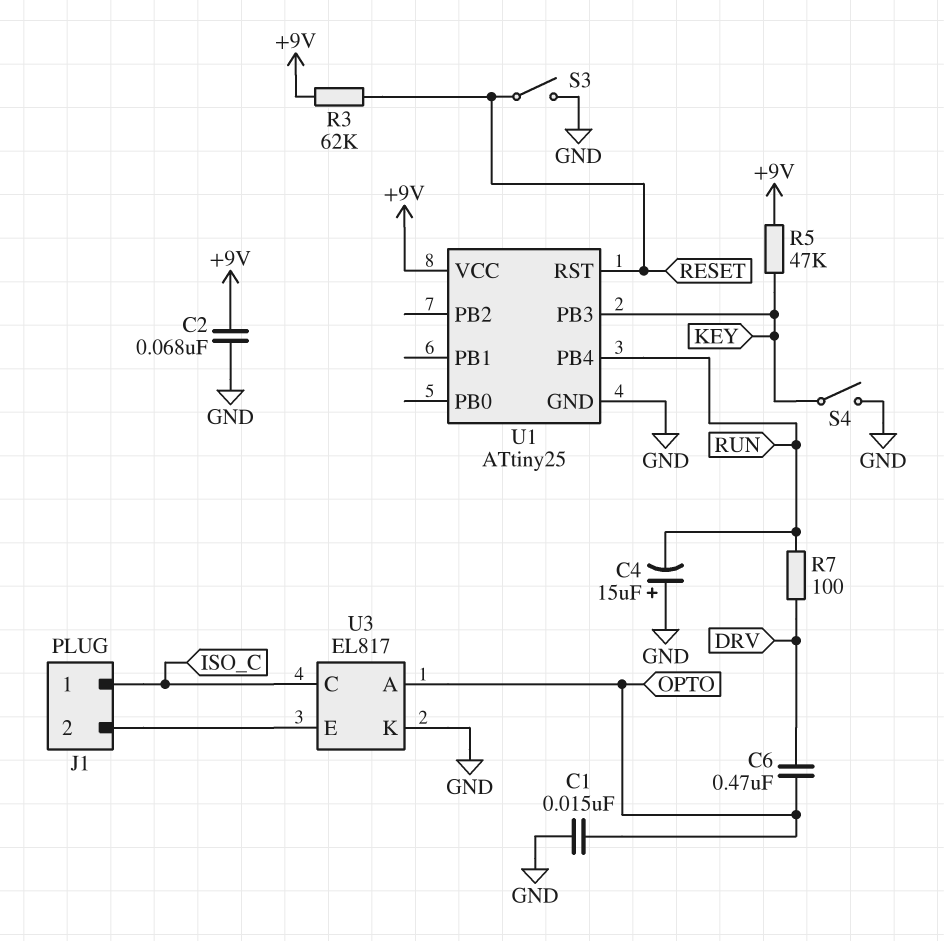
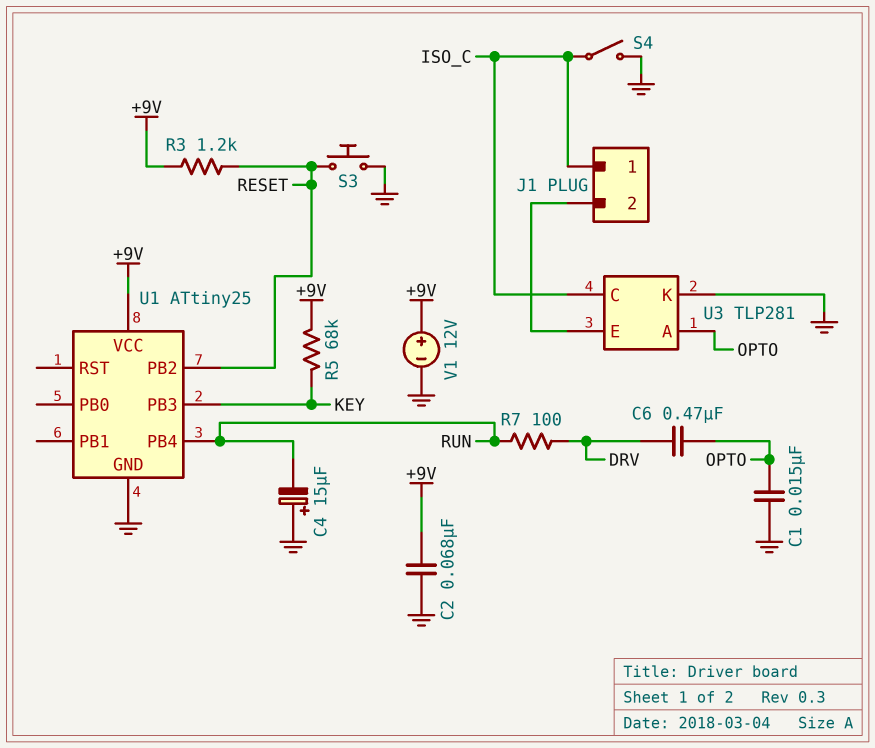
R3: 62k (+9V, RESET) -> 1.2k (+9V, RESET)
R5: 47k (+9V, KEY) -> 68k (+9V, KEY)
S3: switch (GND, RESET) -> button (GND, RESET)
S4: switch (GND, KEY) -> switch (GND, ISO_C)
U1 pin PB2: none -> RESET
U1 pin RST: RESET -> none
U3: EL817 -> TLP281
V1: none -> 12V (plus +9V, minus GND)

